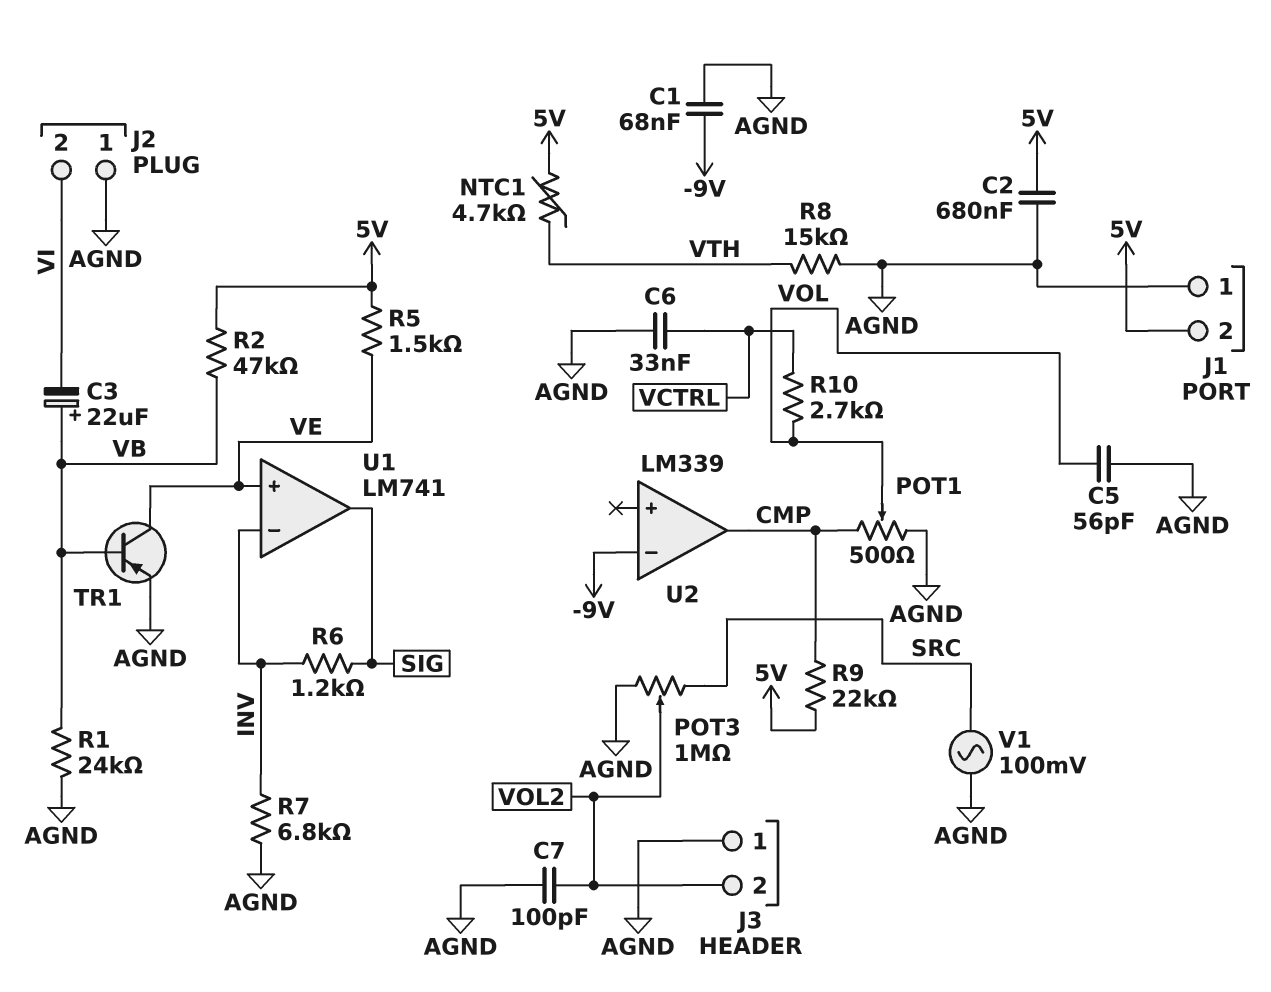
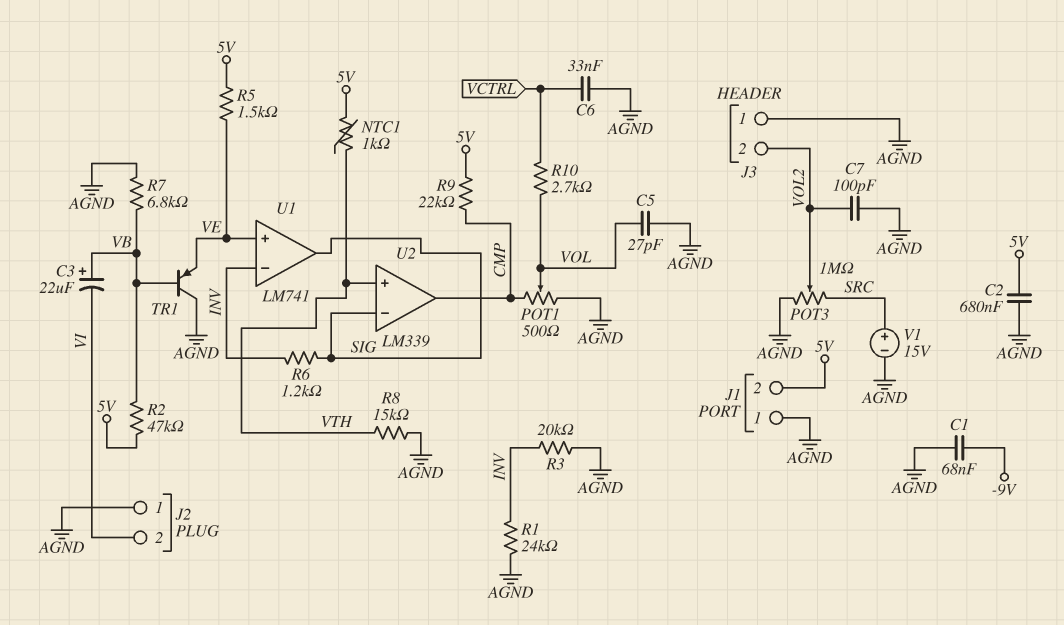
C5: 56pF (AGND, VOL) -> 27pF (AGND, VOL)
NTC1: 4.7k (5V, VTH) -> 1k (5V, VTH)
R1: 24k (AGND, VB) -> 24k (AGND, INV)
R3: none -> 20k (AGND, INV)
R7: 6.8k (AGND, INV) -> 6.8k (AGND, VB)
TR1: PNP (B VB, C VE, E AGND) -> PNP (B VB, C AGND, E VE)
U2 pin in+: none -> VTH
U2 pin in-: -9V -> SIG
V1: AC 100mV (AGND, SRC) -> 15V (plus SRC, minus AGND)

